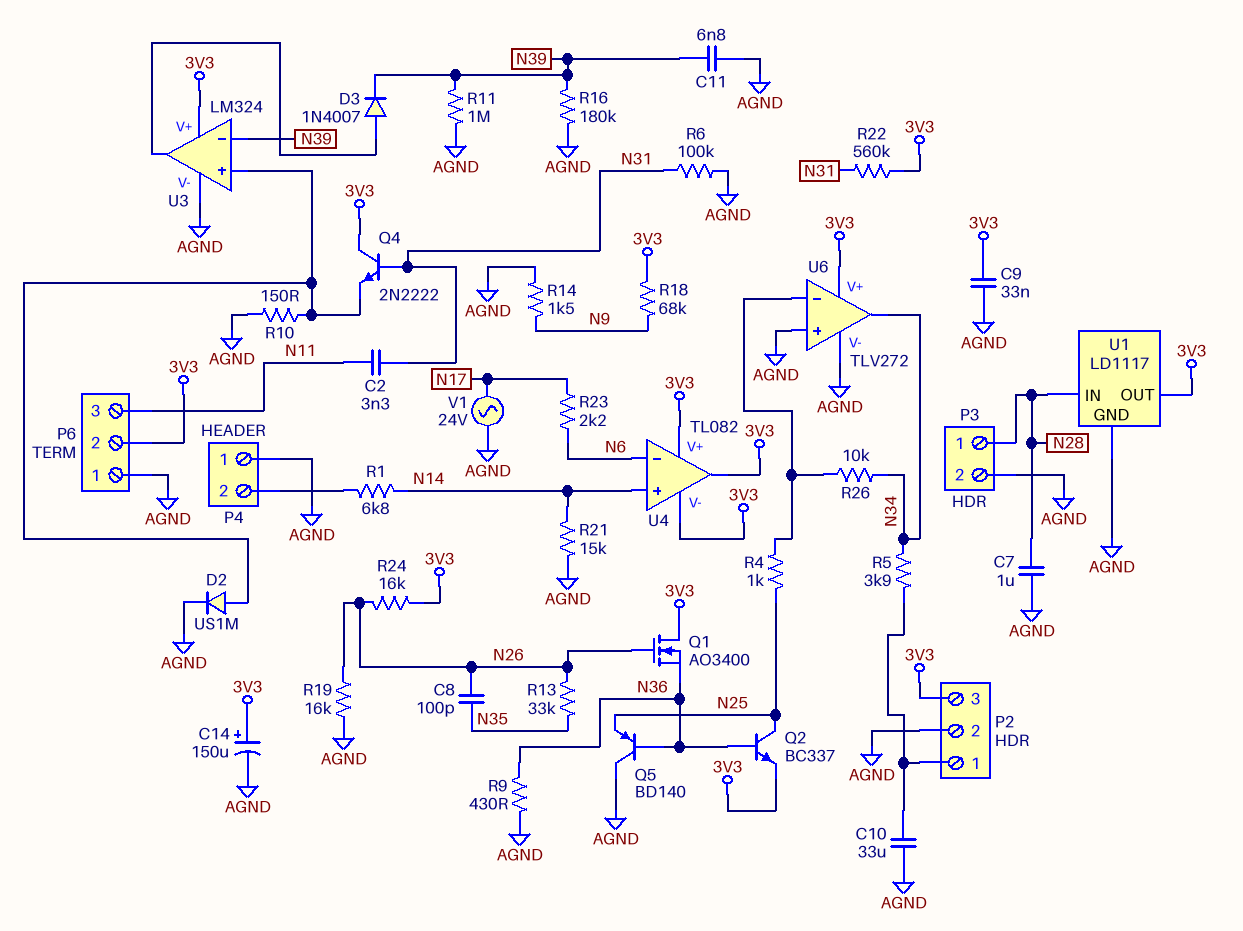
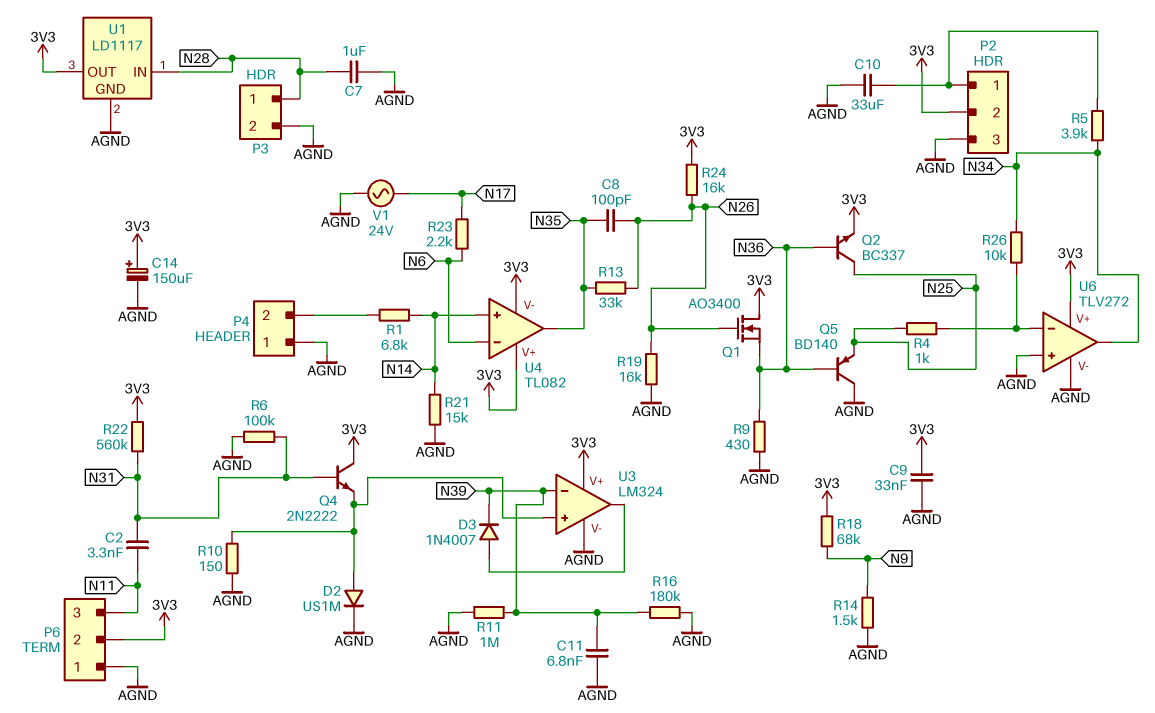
P2 pin 2: AGND -> 3V3
P2 pin 3: 3V3 -> AGND
U4 pin out: 3V3 -> N35

